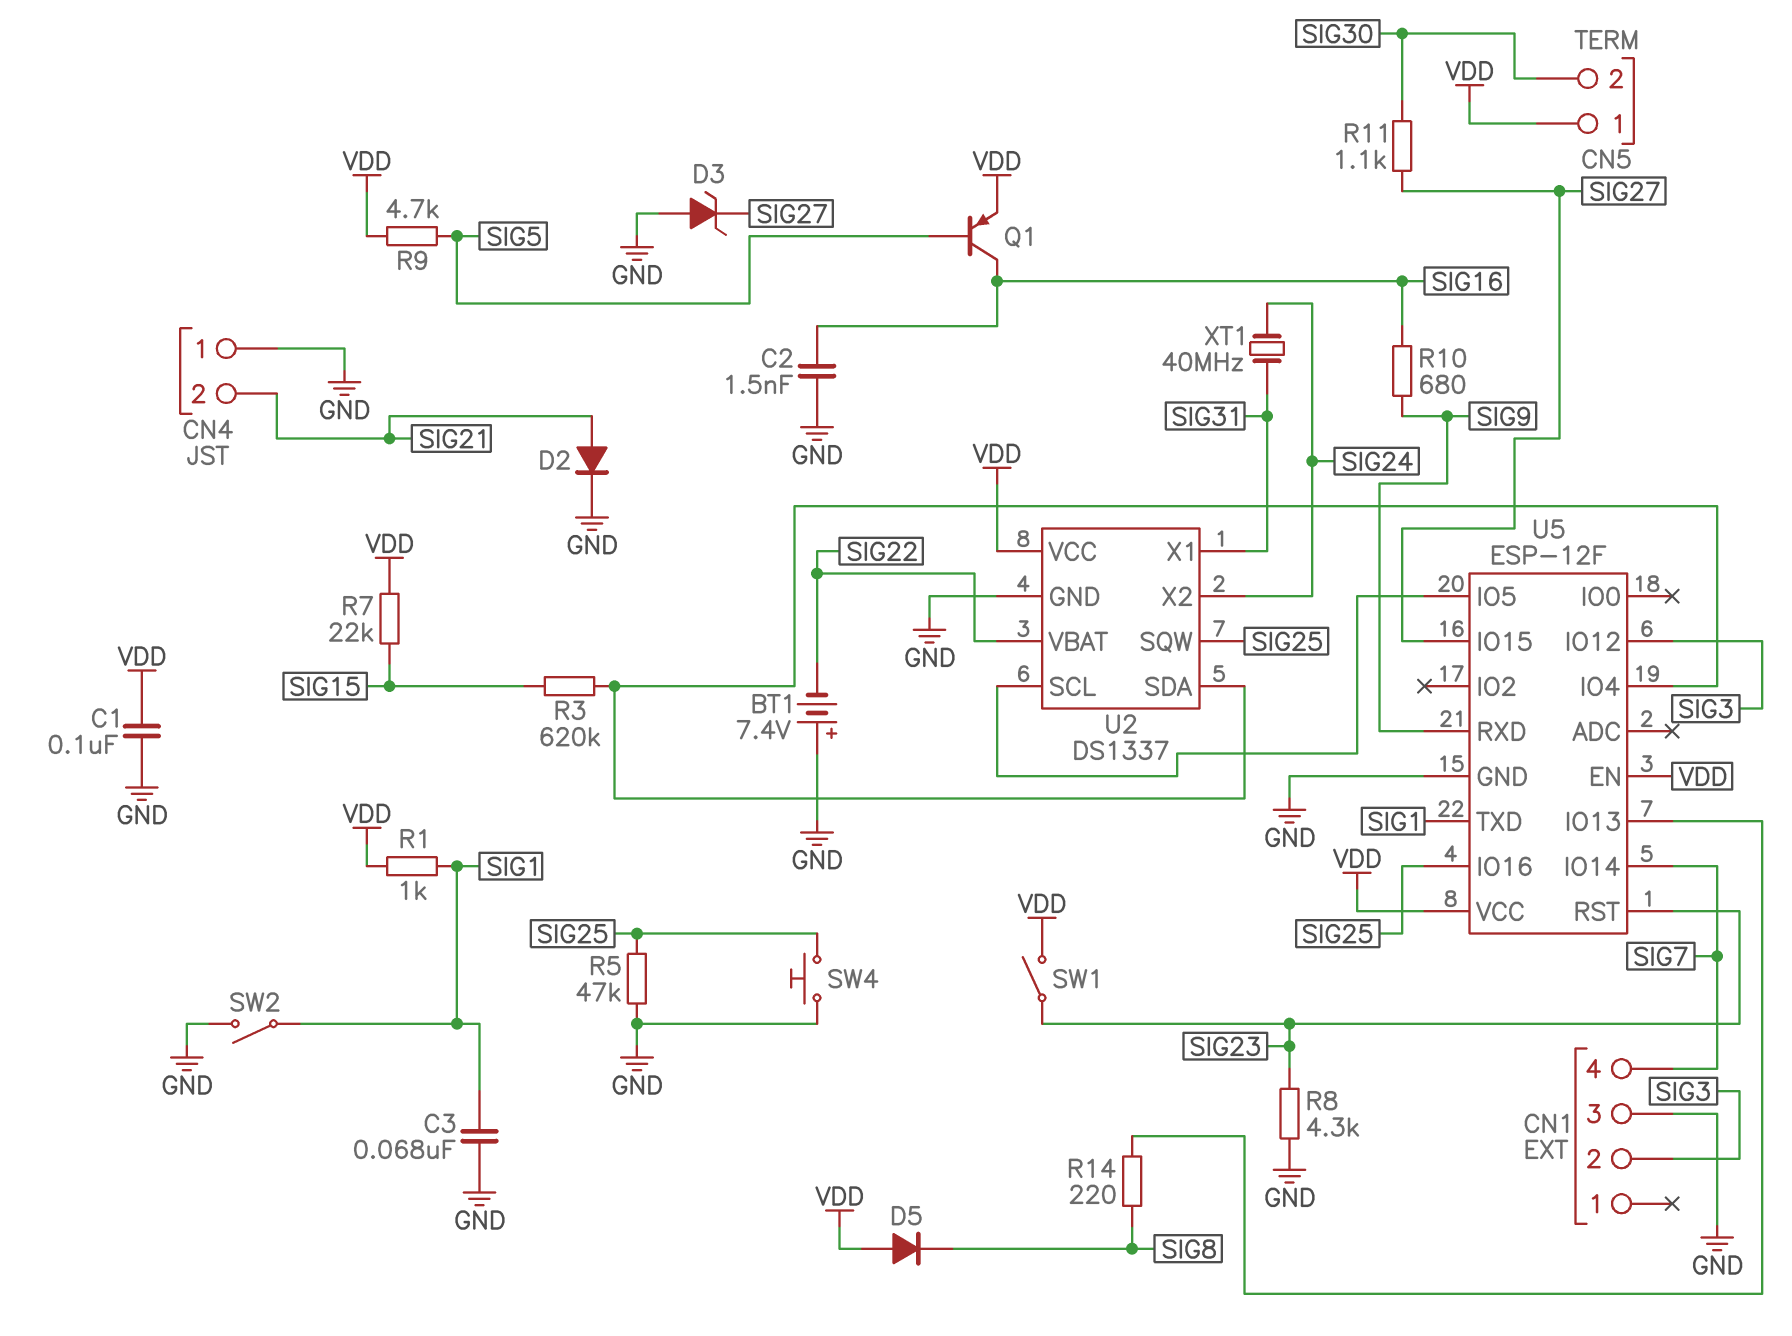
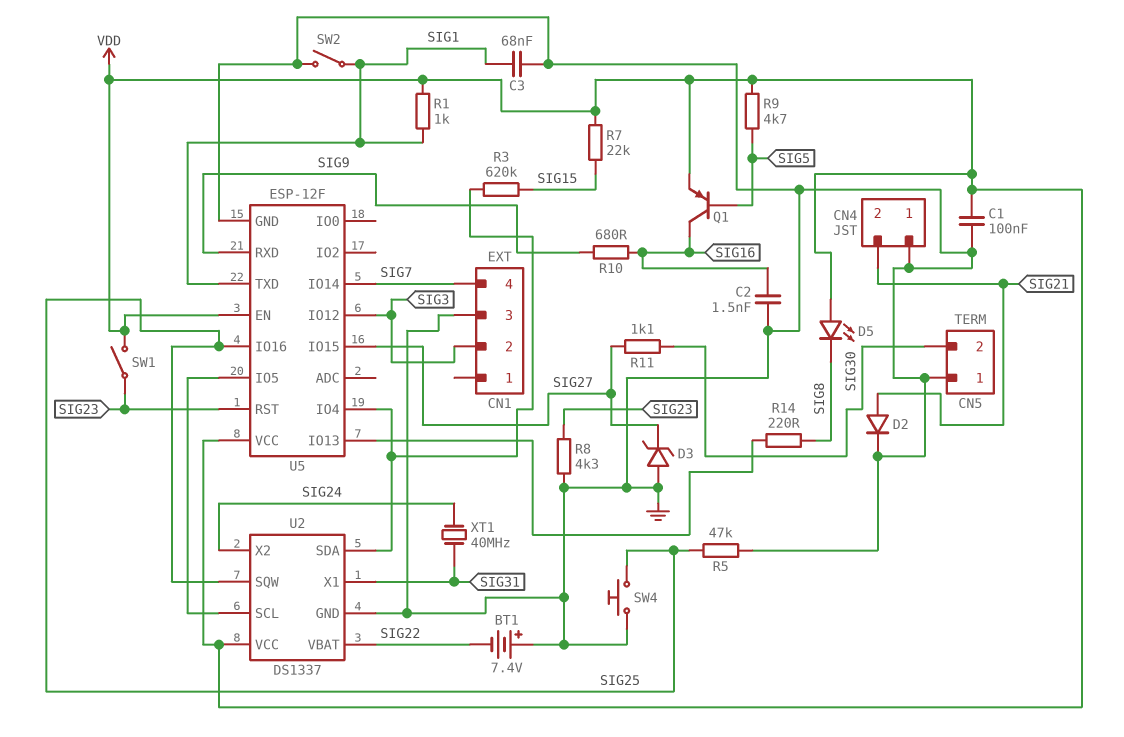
CN5 pin 1: VDD -> GND
D5: diode (A VDD, K SIG8) -> LED (A VDD, K SIG8)

